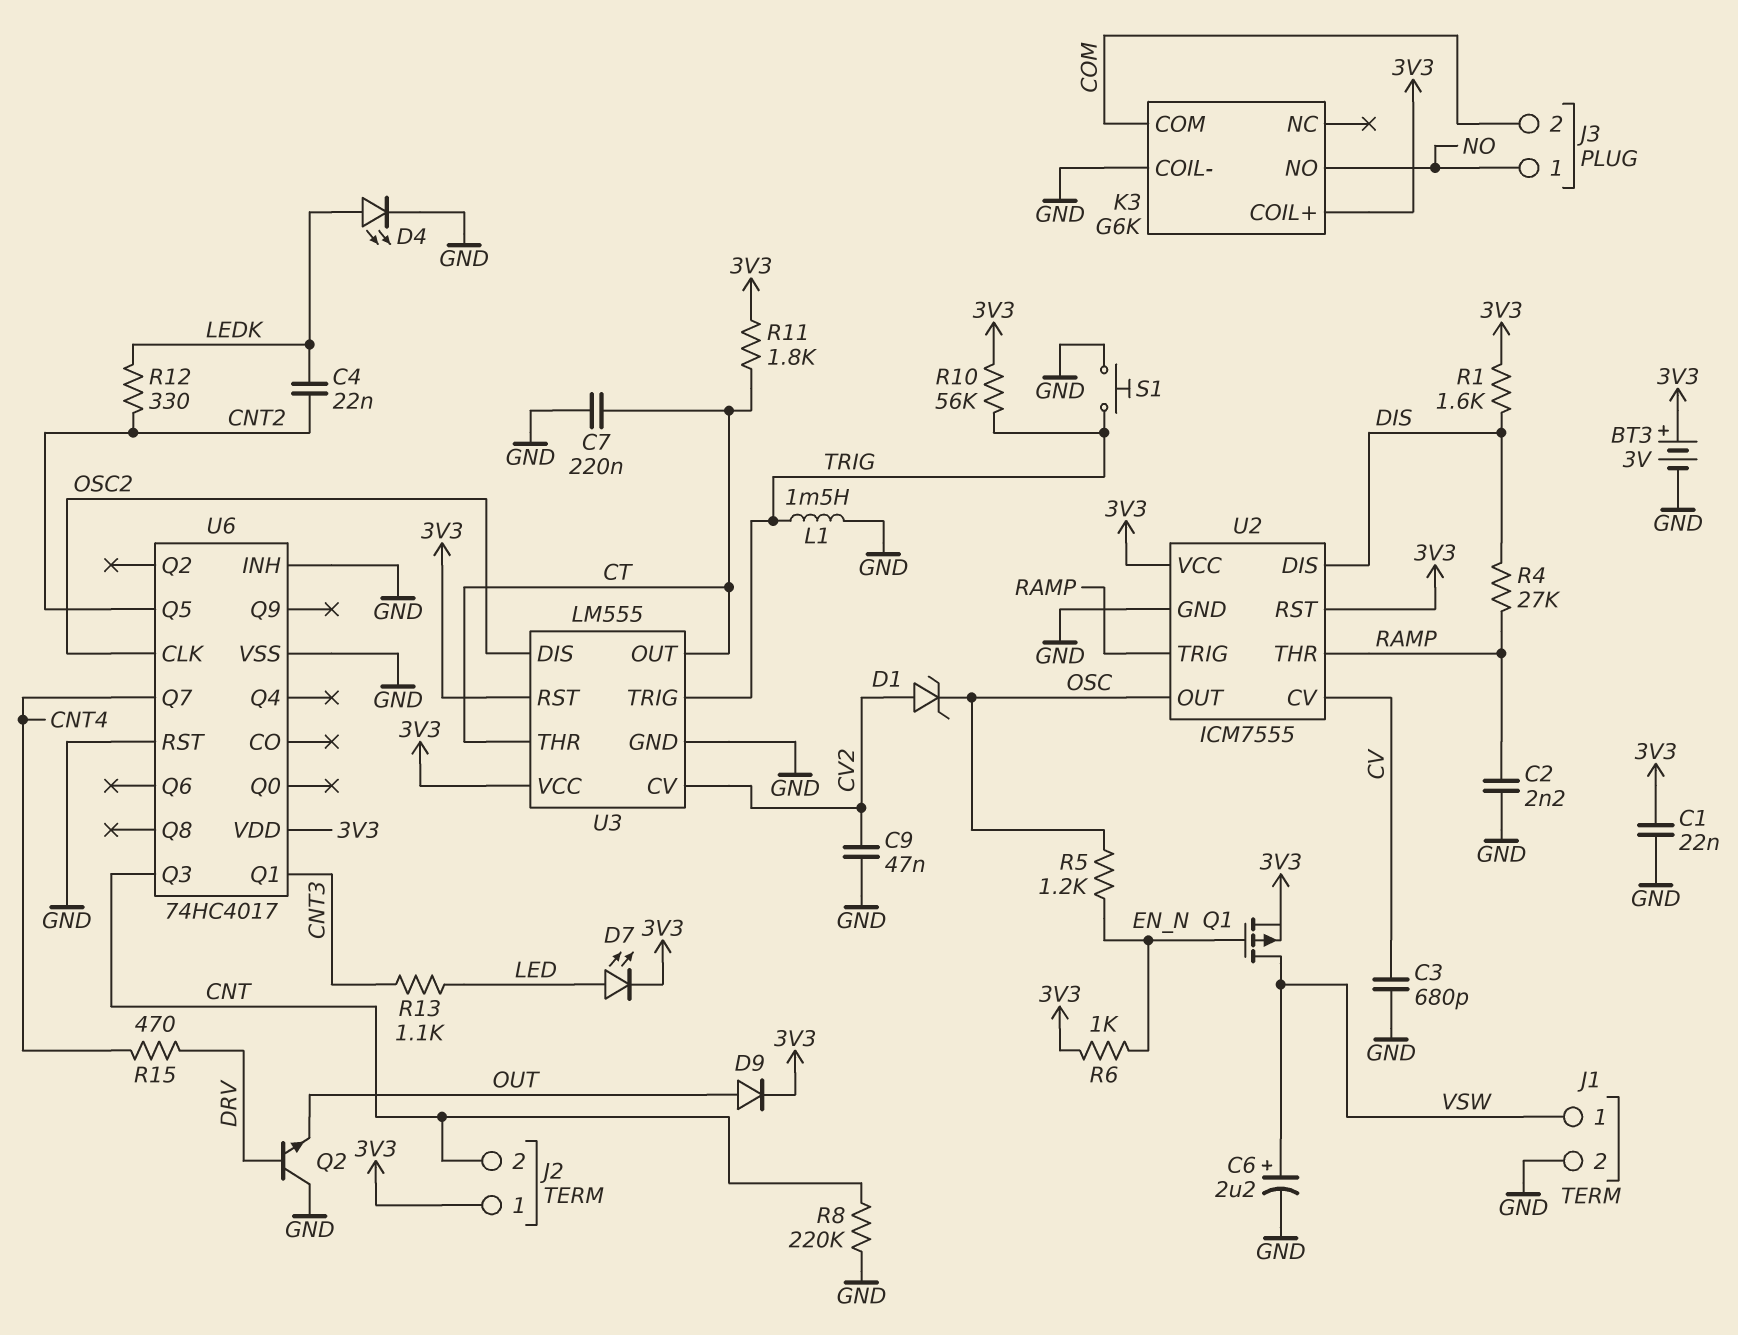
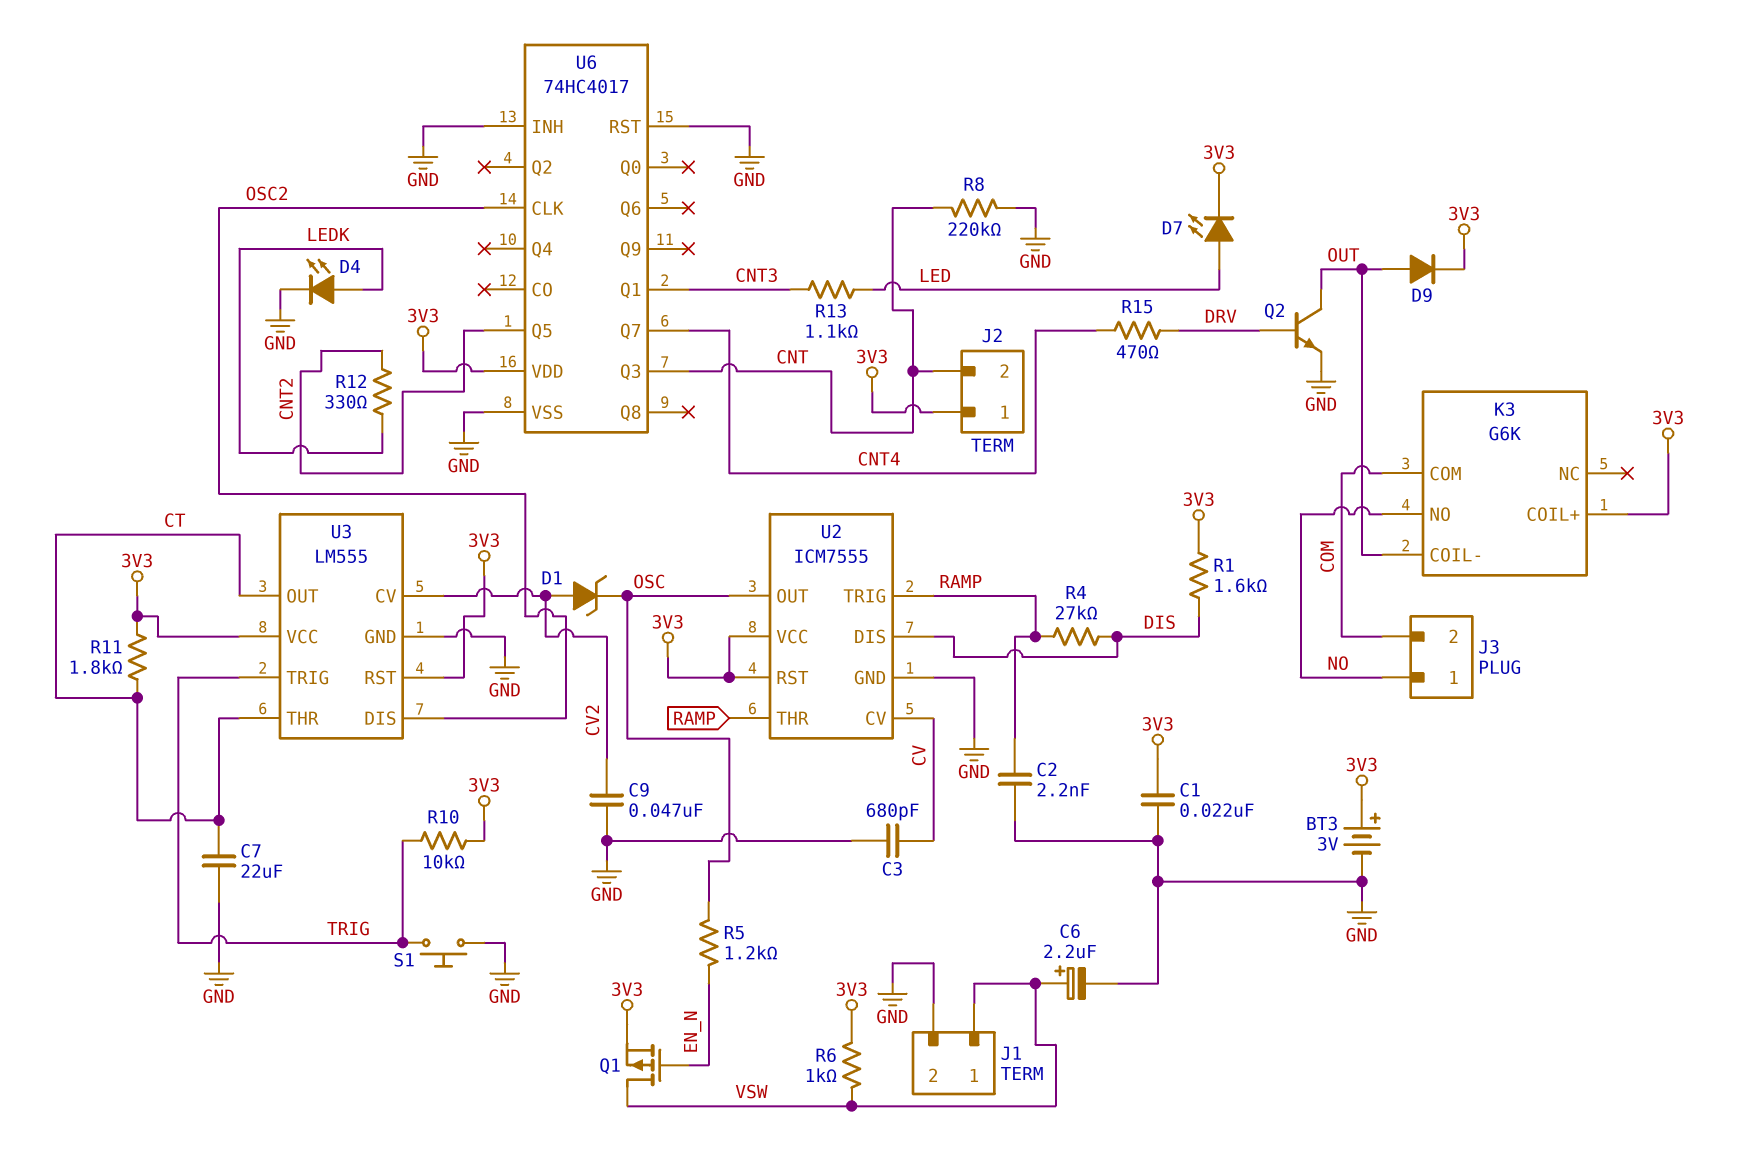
C4: 22nF (CNT2, LEDK) -> none
C7: 220nF (CT, GND) -> 22uF (CT, GND)
K3 pin COIL-: GND -> OUT
L1: 1.5mH (GND, TRIG) -> none
Q2: NPN (B DRV, C GND, E OUT) -> NPN (B DRV, C OUT, E GND)
R6: 1k (3V3, EN_N) -> 1k (3V3, VSW)
R10: 56k (3V3, TRIG) -> 10k (3V3, TRIG)

